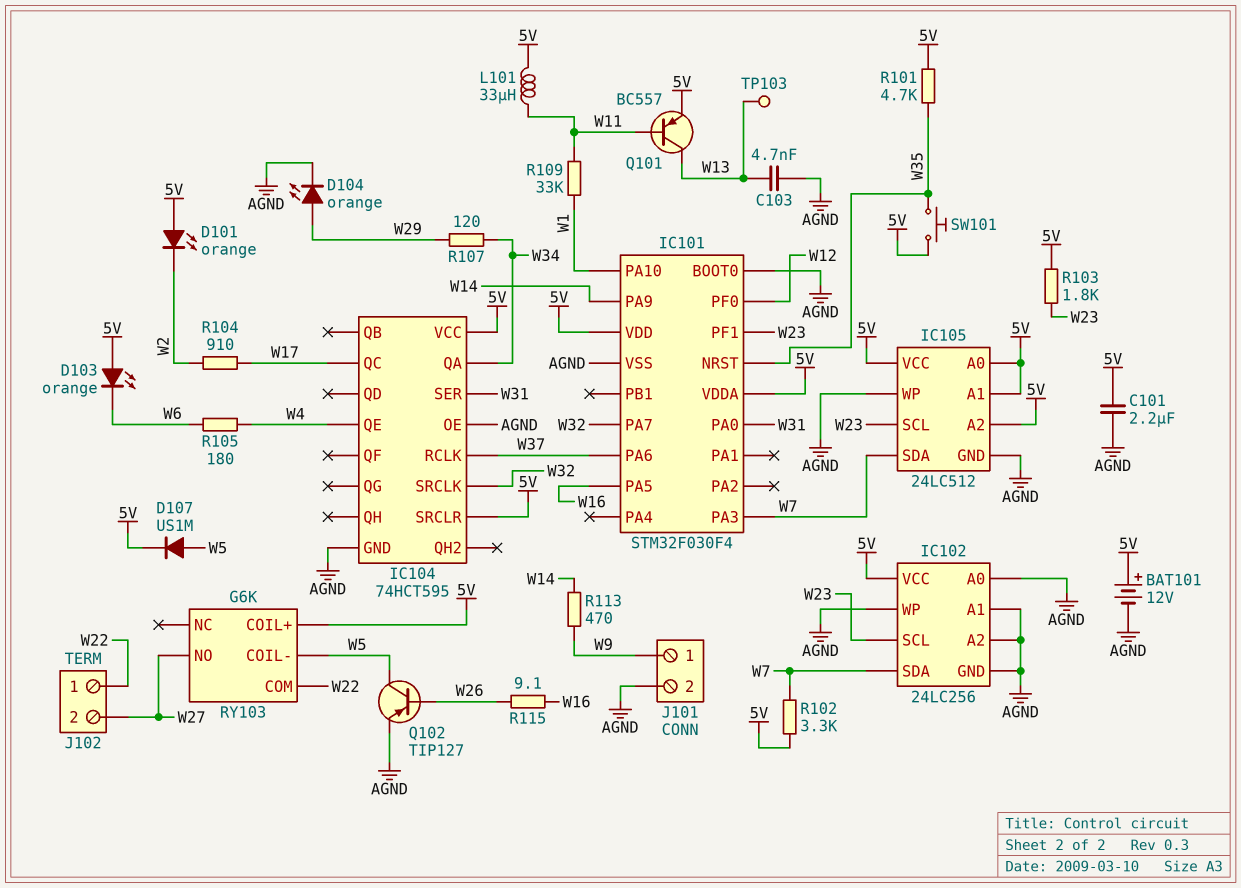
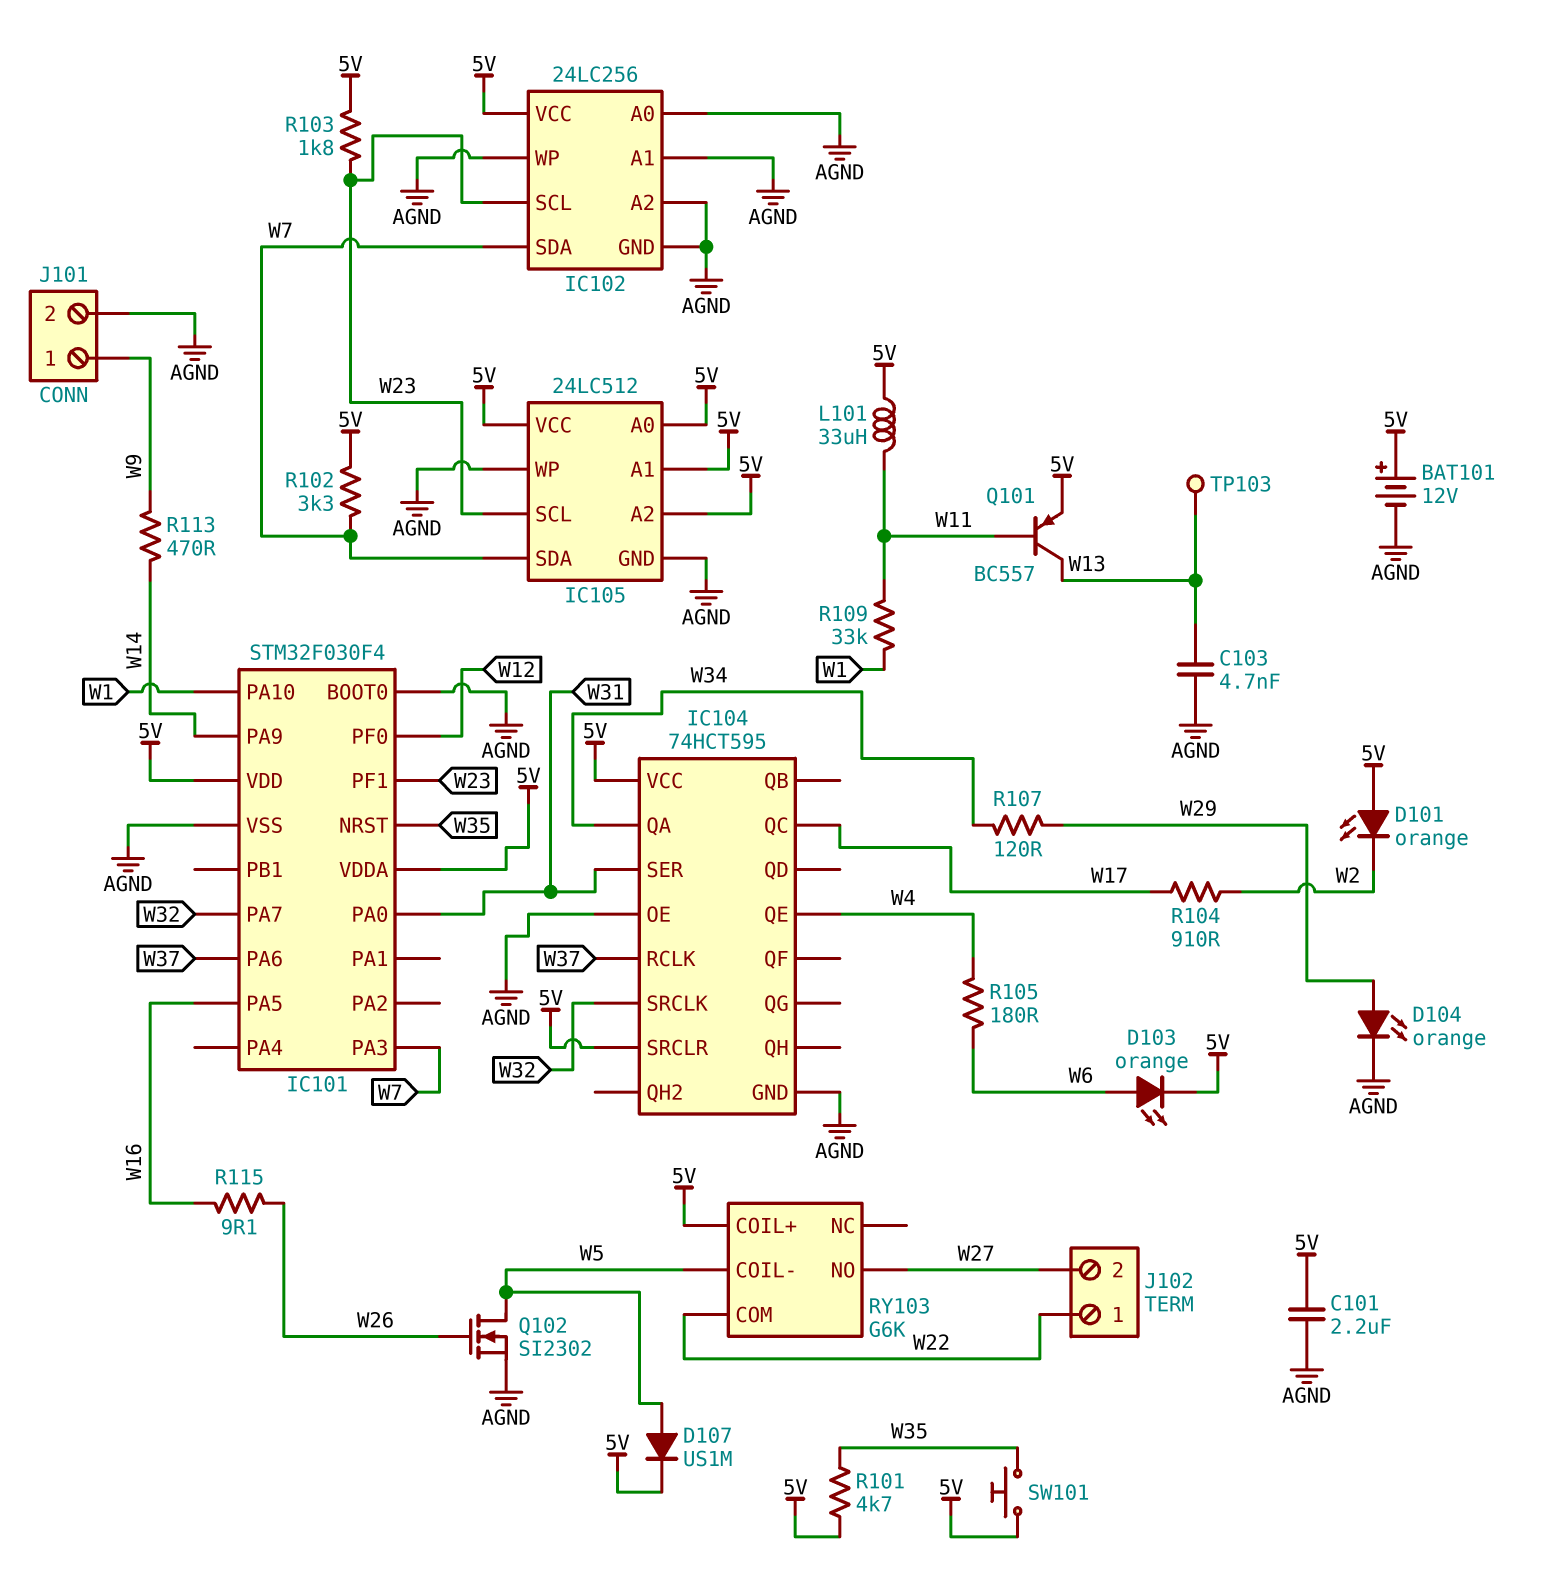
D103: LED orange (A 5V, K W6) -> LED orange (A W6, K 5V)
Q102: PNP TIP127 (B W26, C W5, E AGND) -> NMOS SI2302 (G W26, D W5, S AGND)

